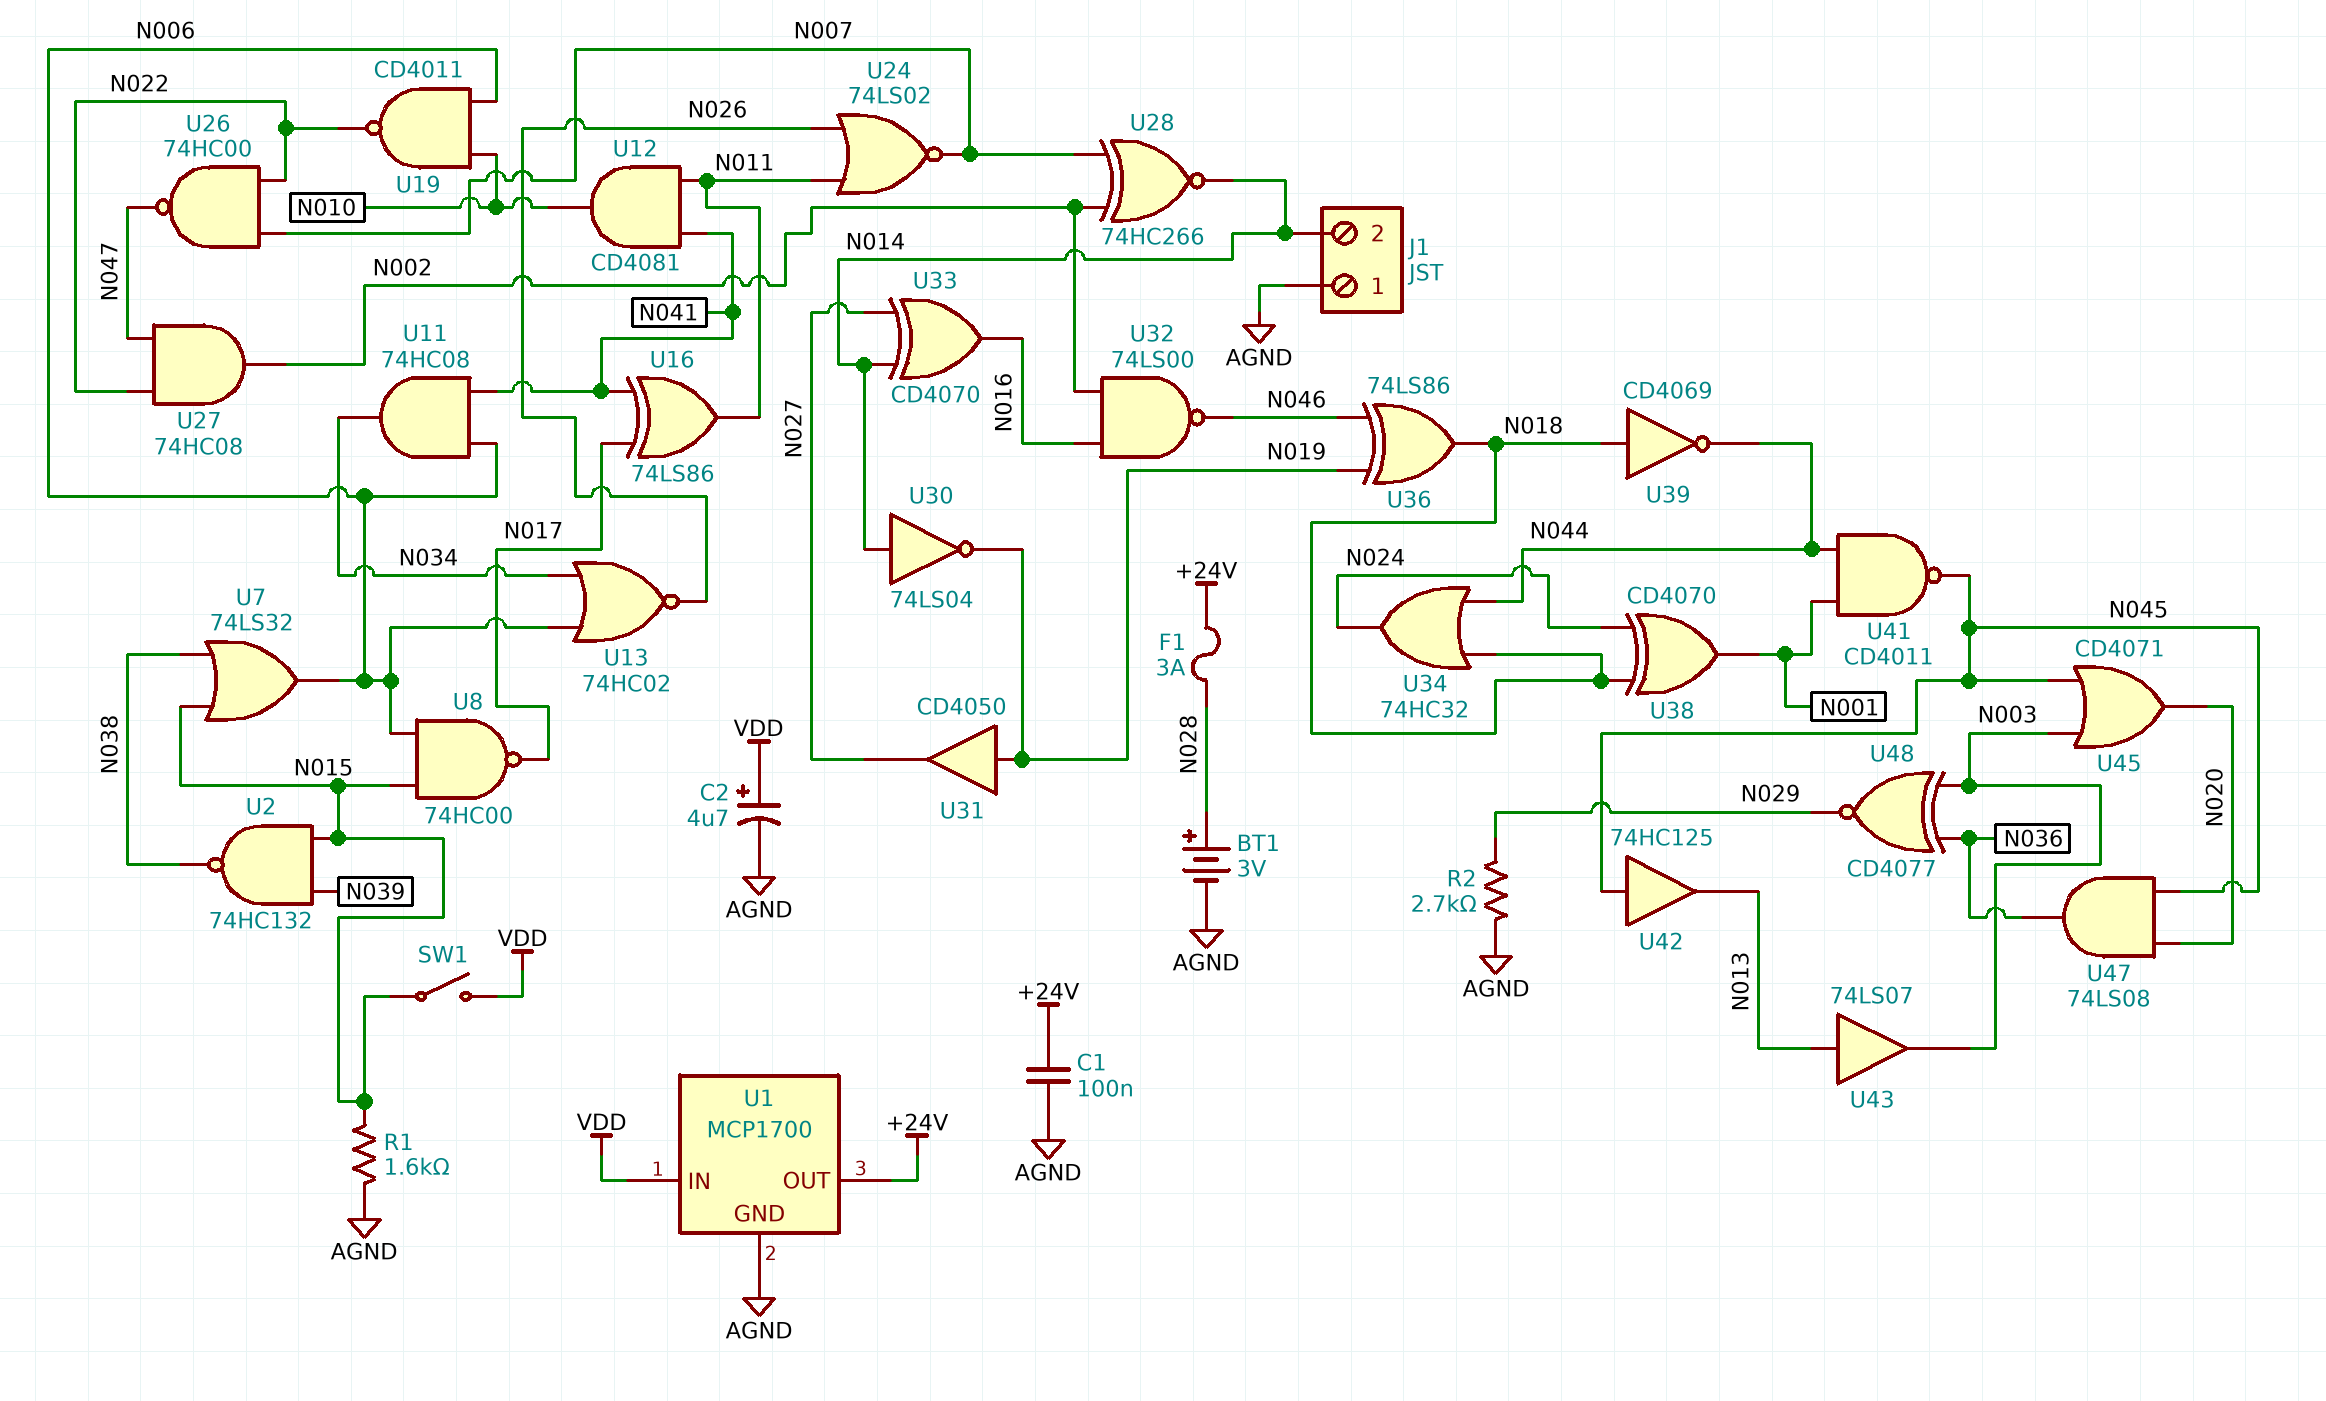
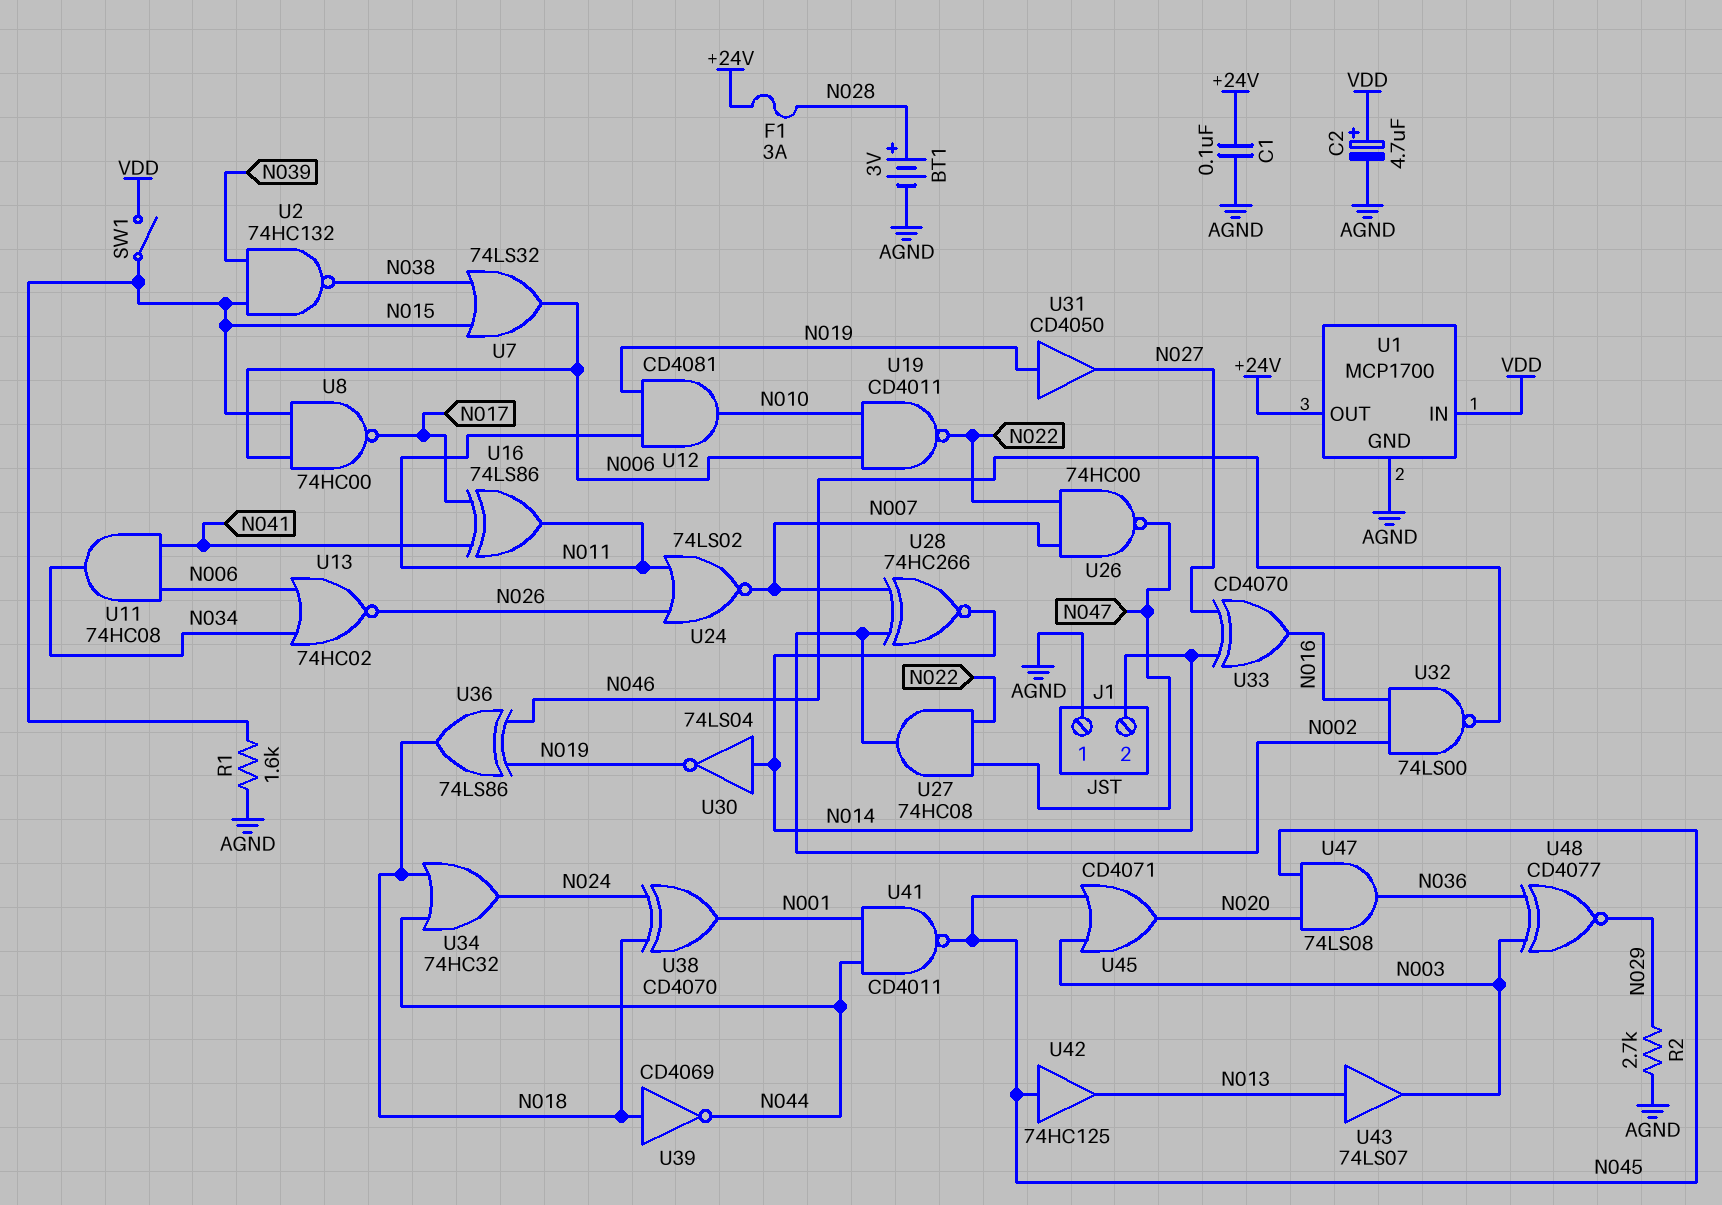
U12: AND CD4081 (in N011, in N041, out N010) -> AND CD4081 (in N011, in N019, out N010)

